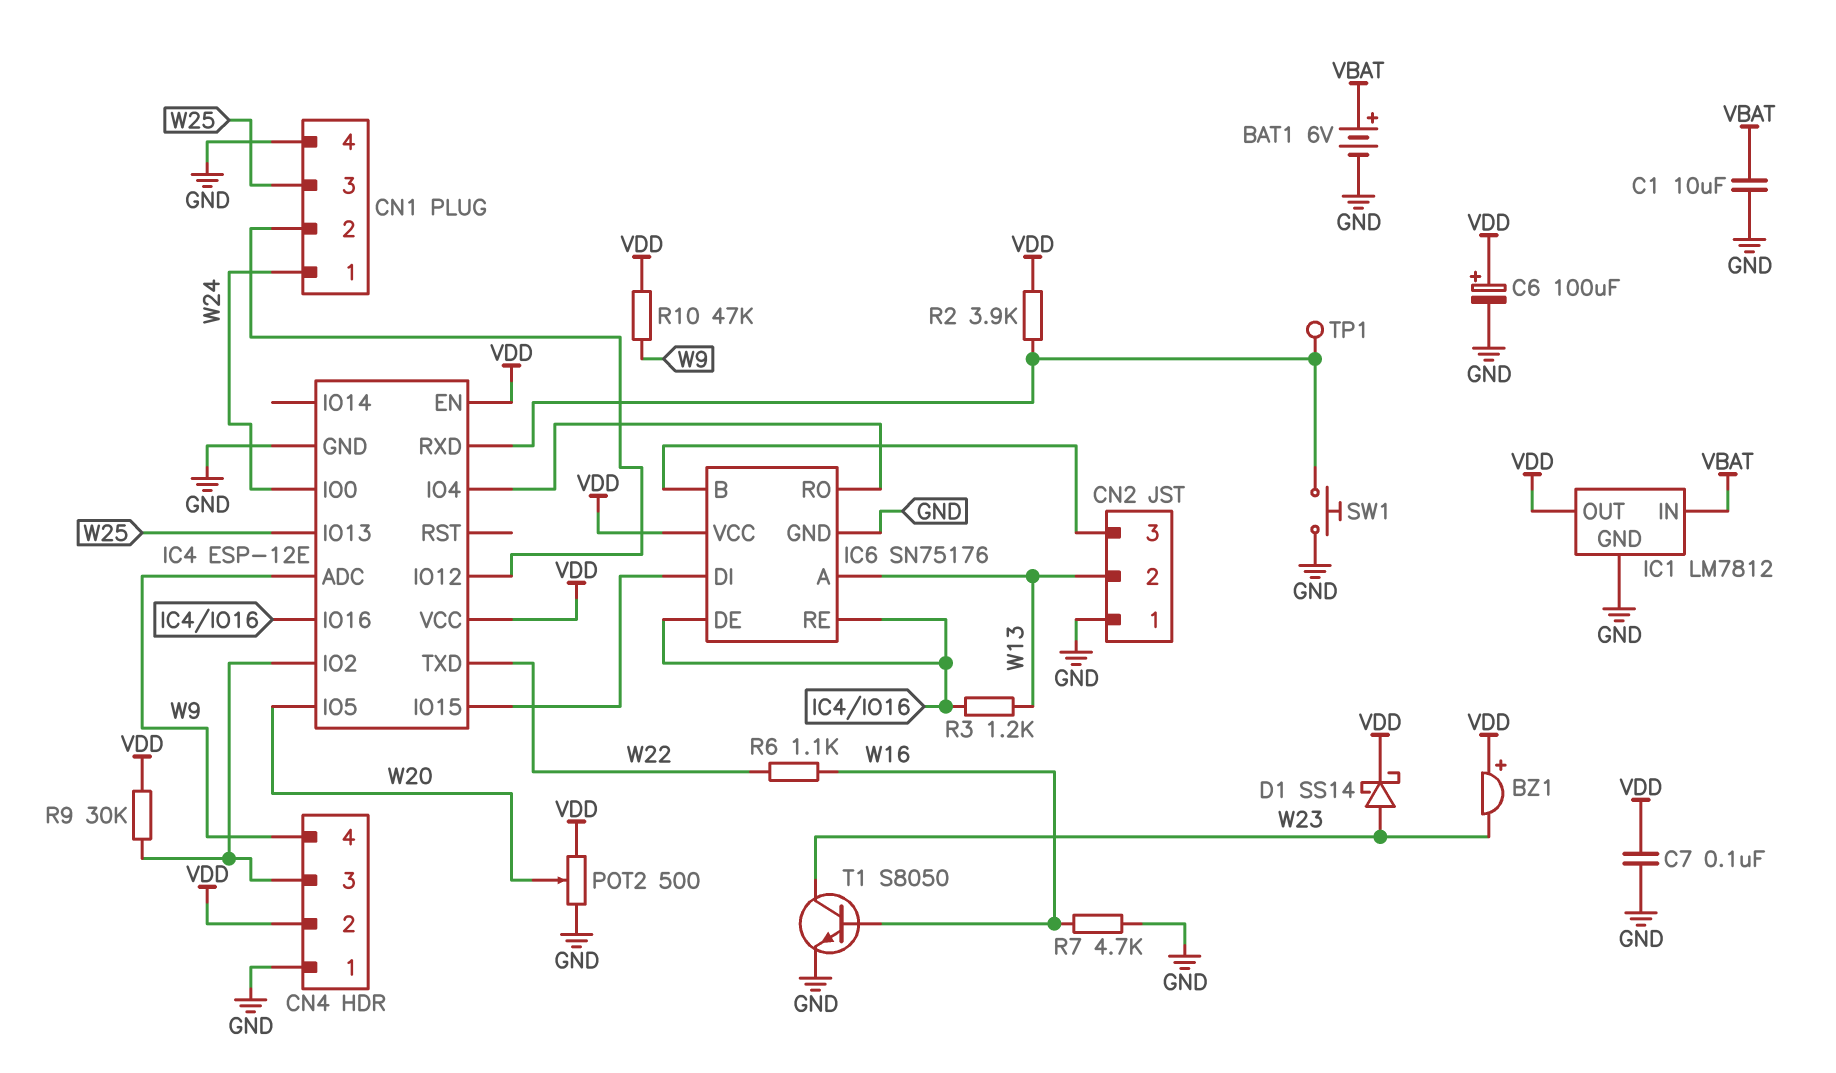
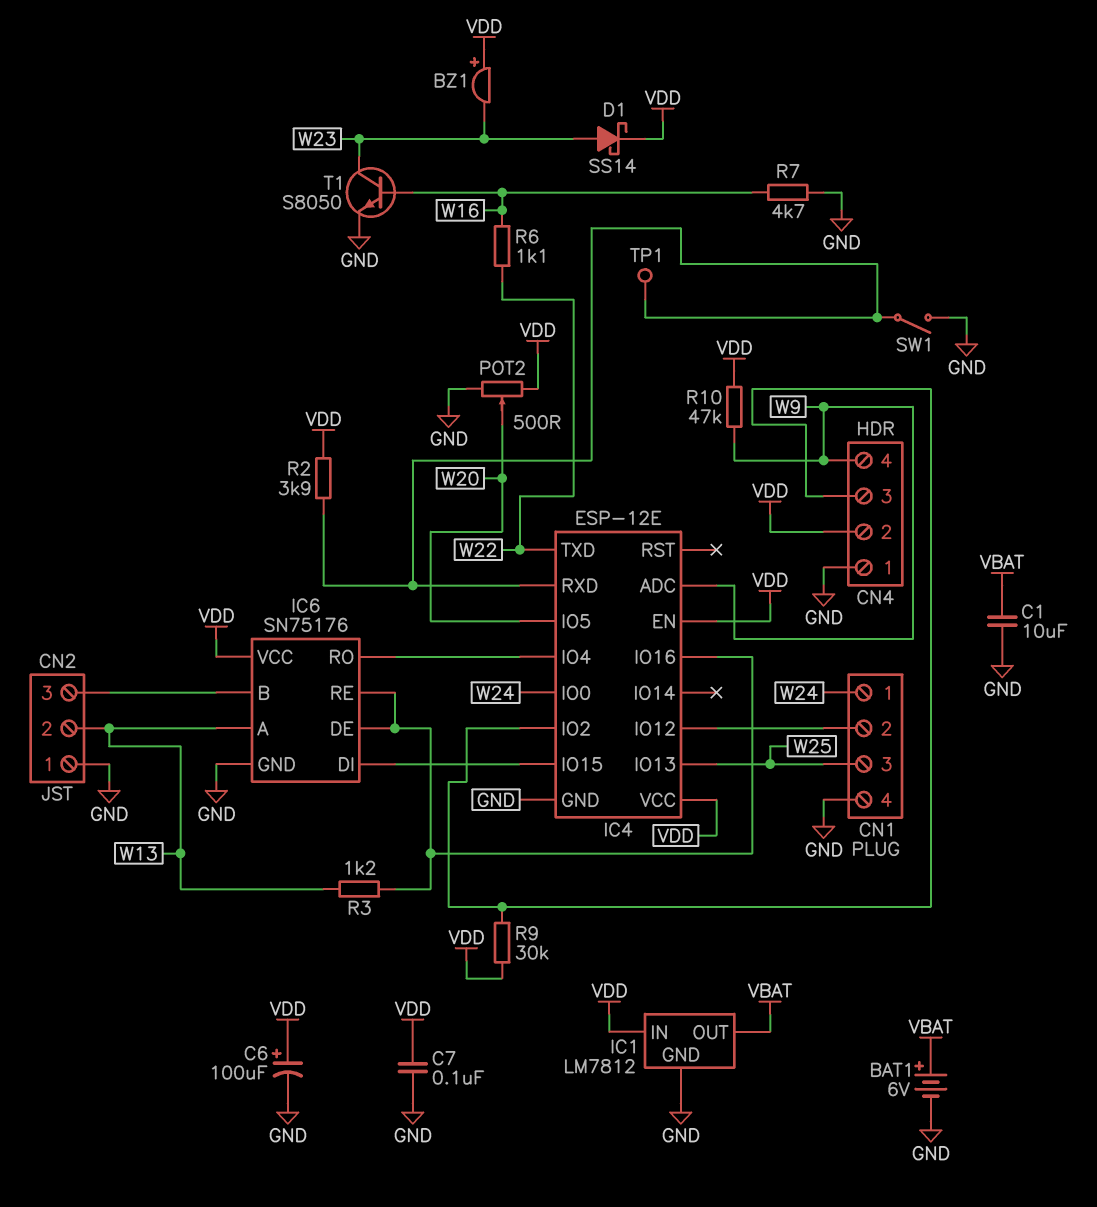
IC1 pin IN: VBAT -> VDD
IC1 pin OUT: VDD -> VBAT
SW1: button (GND, IC4/RXD) -> switch (GND, IC4/RXD)

